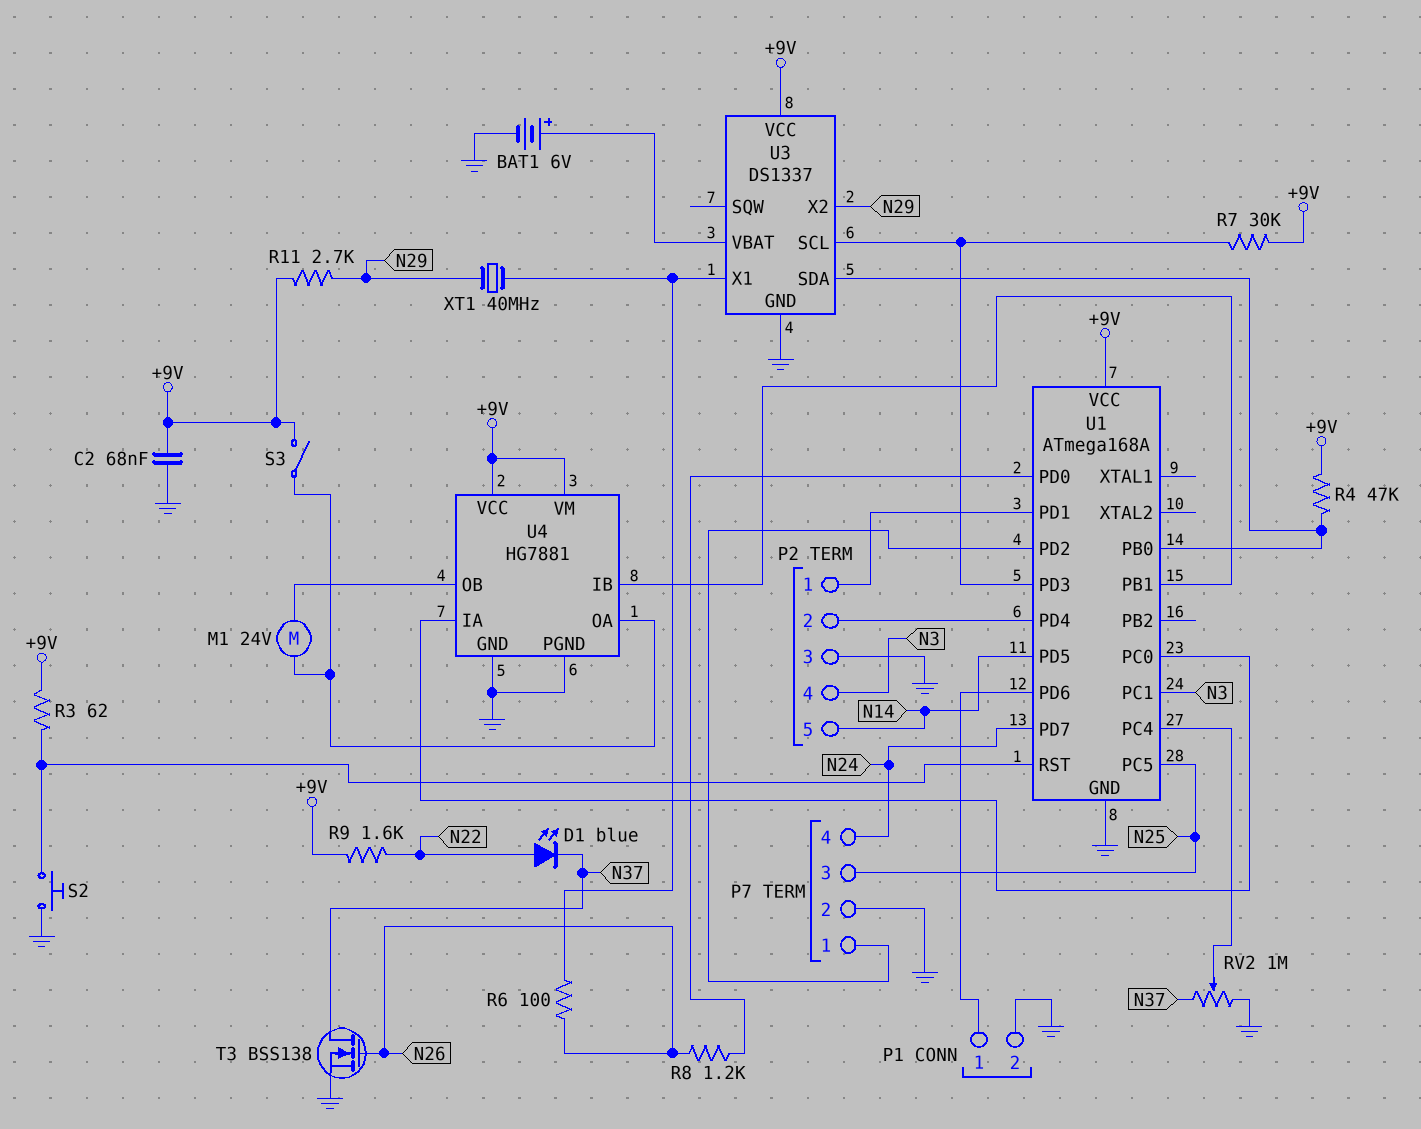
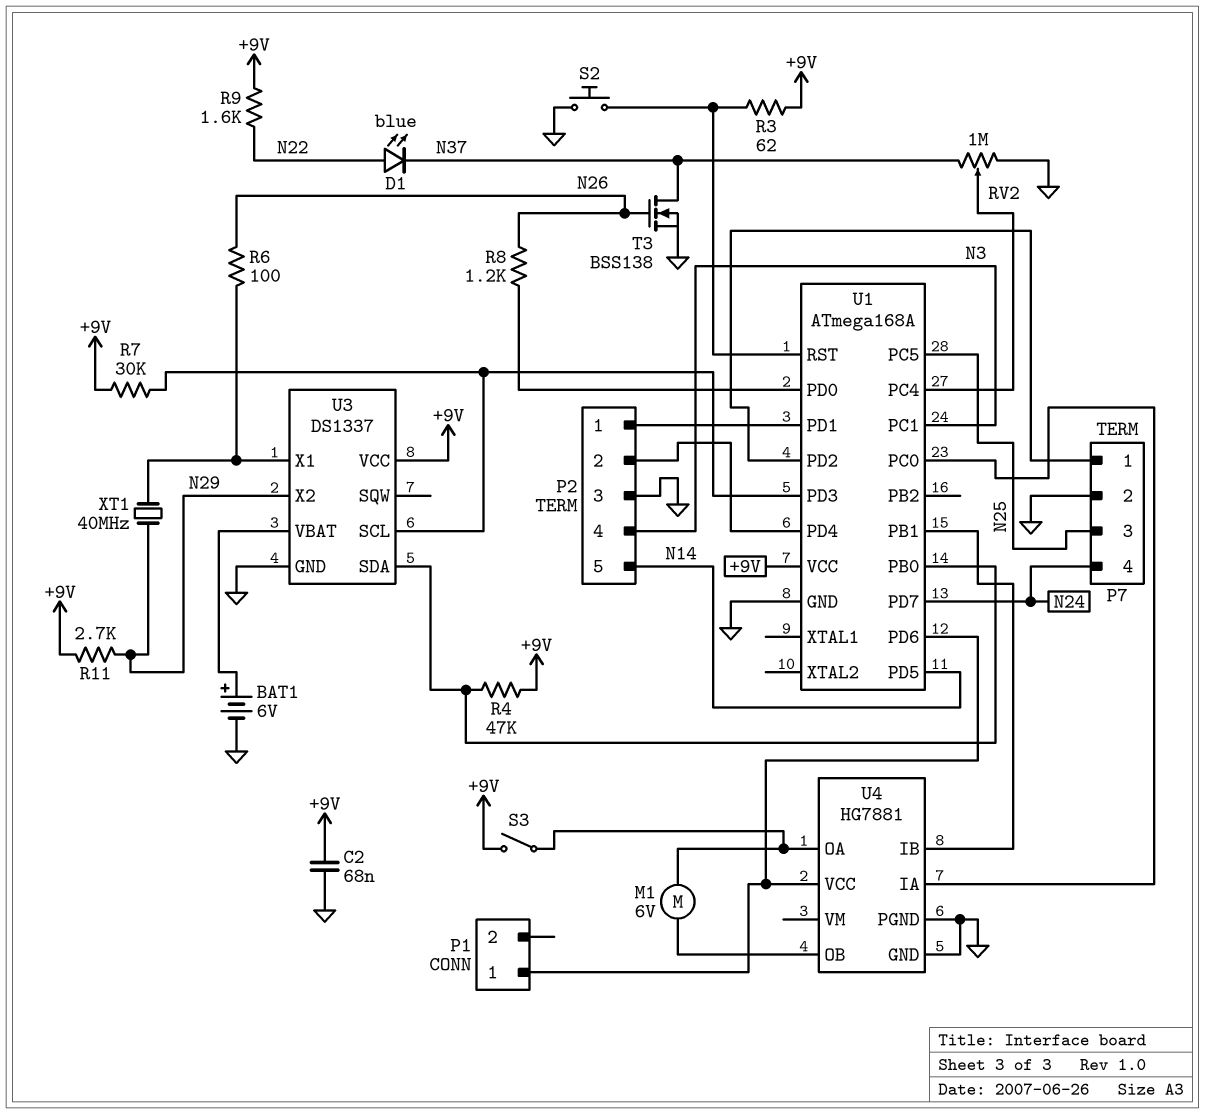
M1: motor 24V (U4/OA, U4/OB) -> motor 6V (U4/OA, U4/OB)
P1 pin 2: GND -> none
U4 pin VCC: +9V -> P1/1
U4 pin VM: +9V -> none

